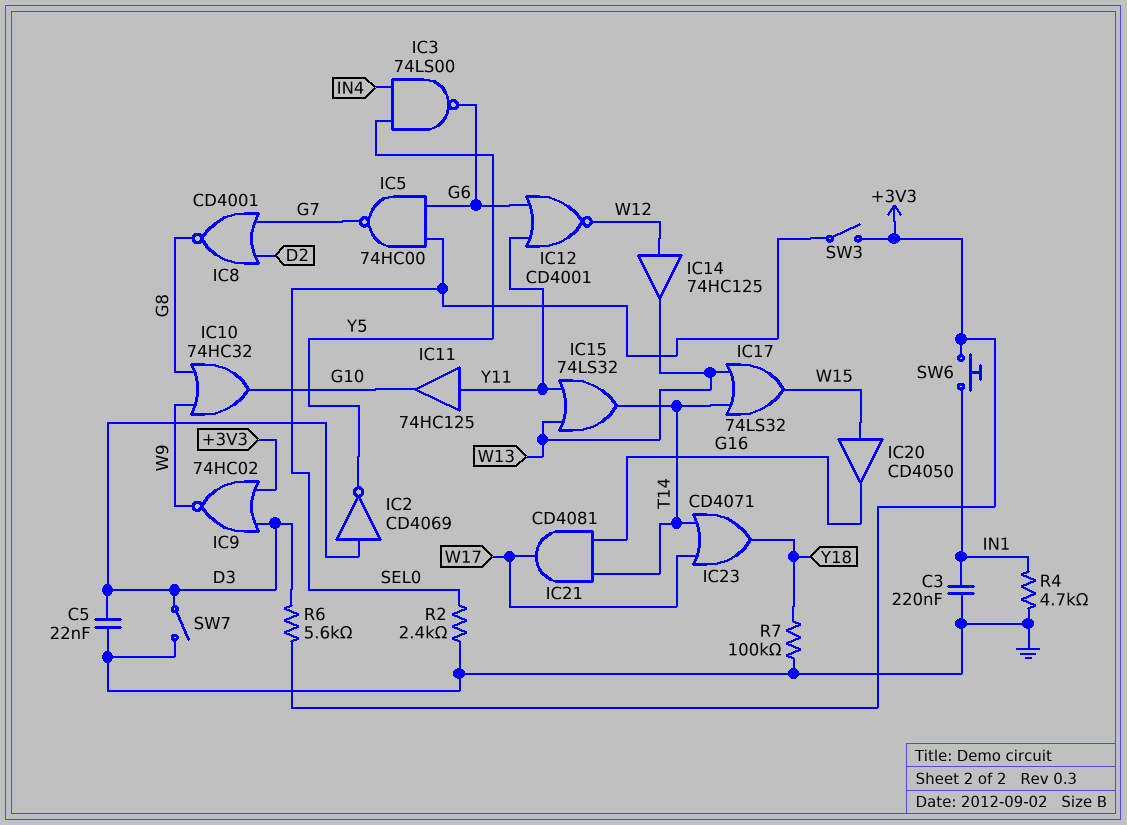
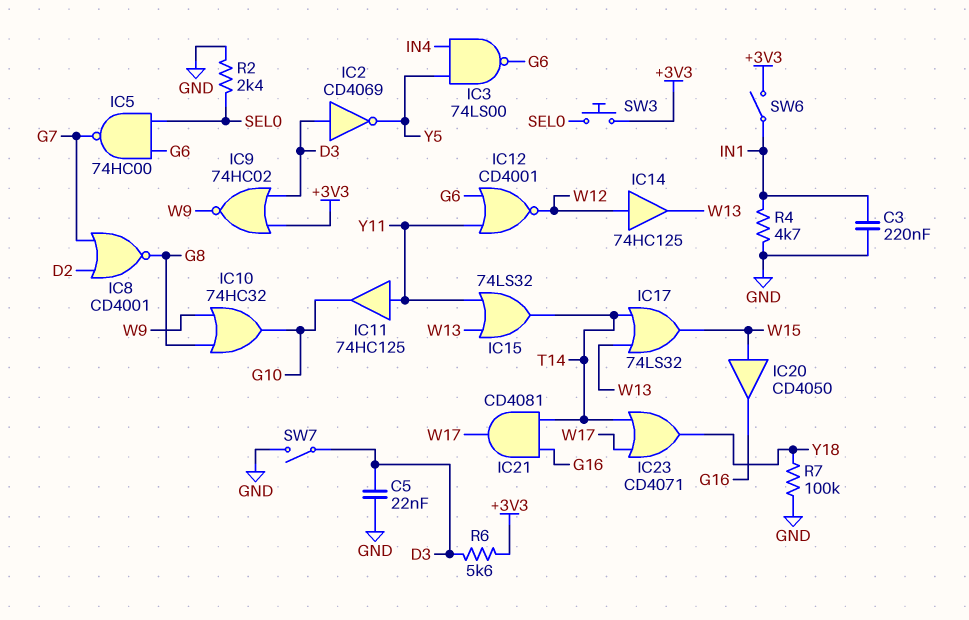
SW3: switch (+3V3, SEL0) -> button (+3V3, SEL0)
SW6: button (+3V3, IN1) -> switch (+3V3, IN1)

